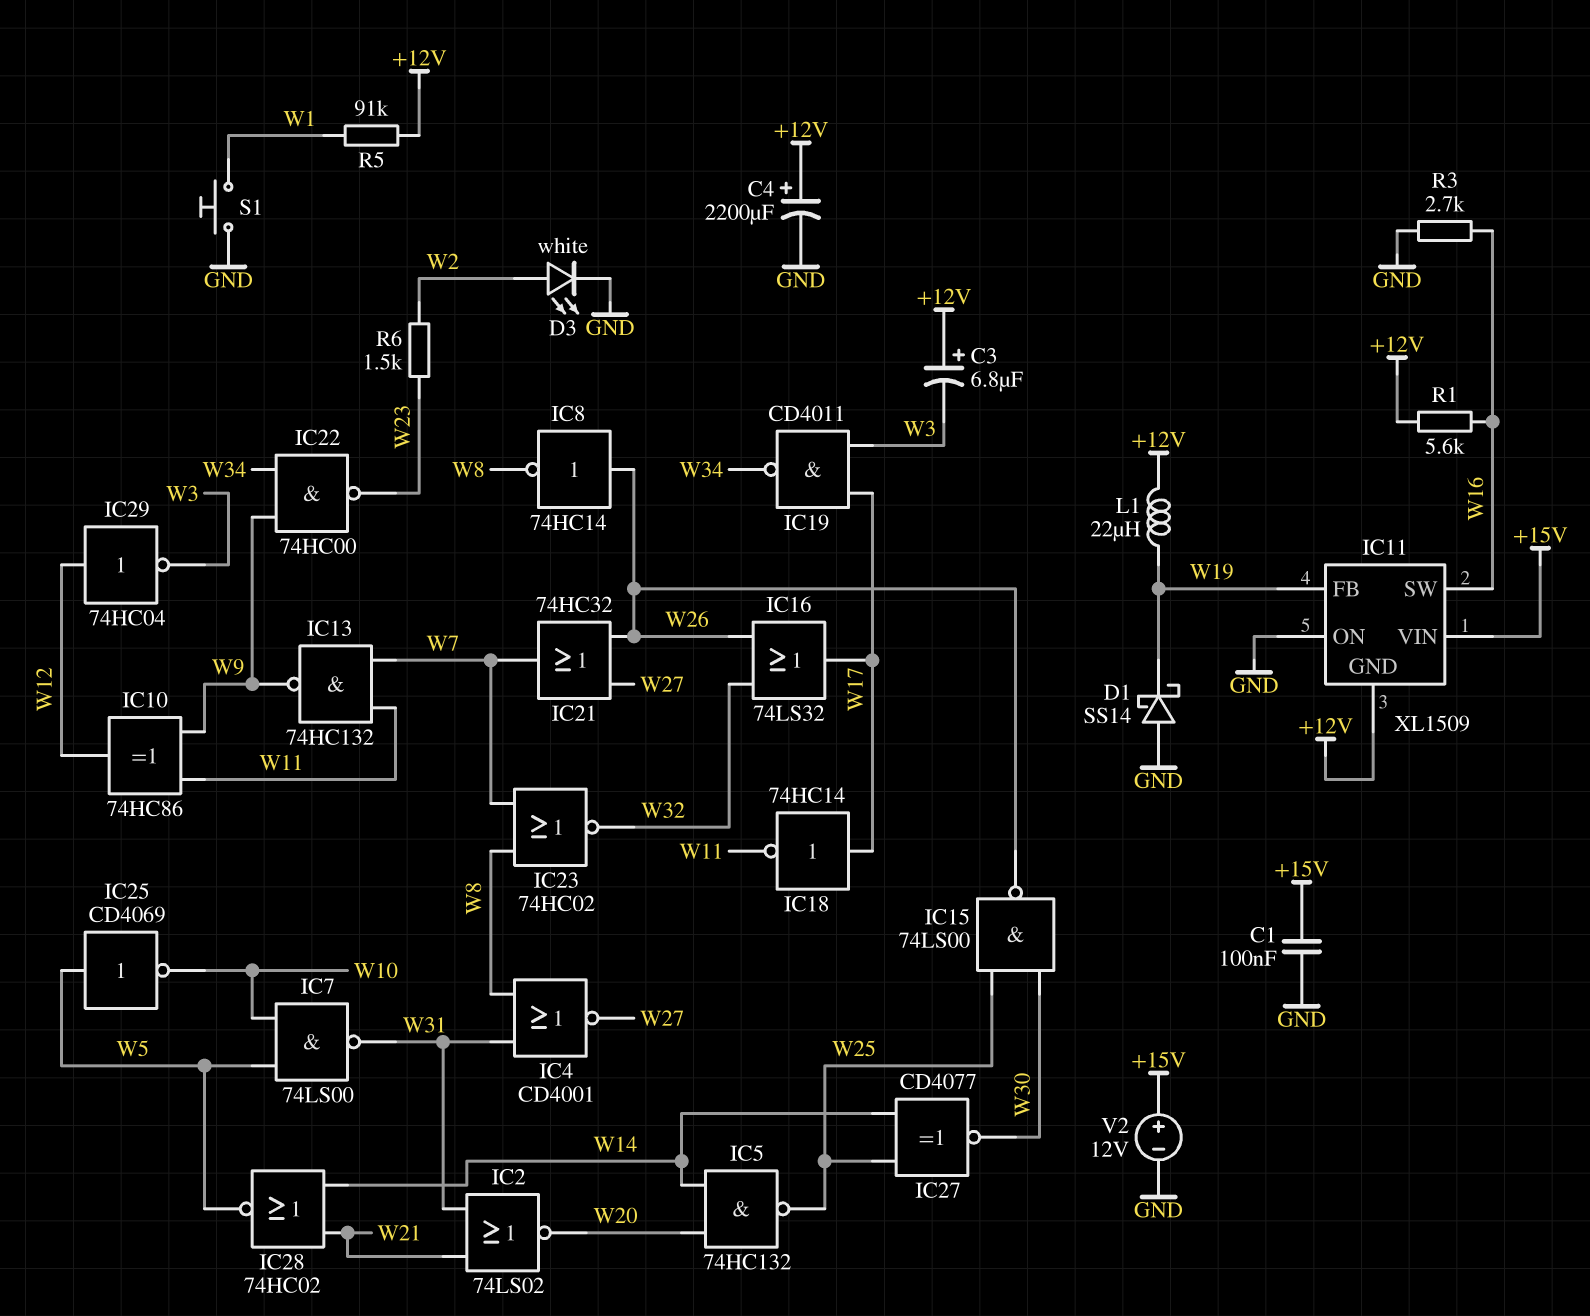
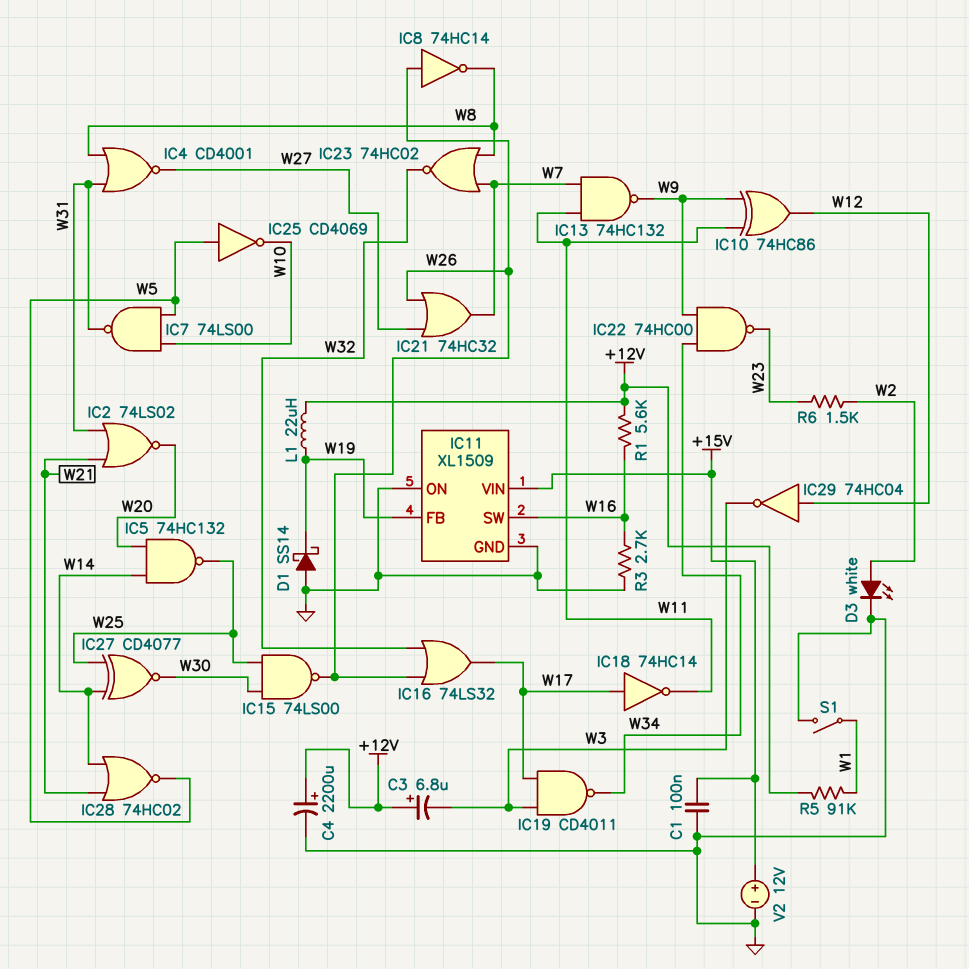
IC11 pin GND: +12V -> GND
S1: button (GND, W1) -> switch (GND, W1)

